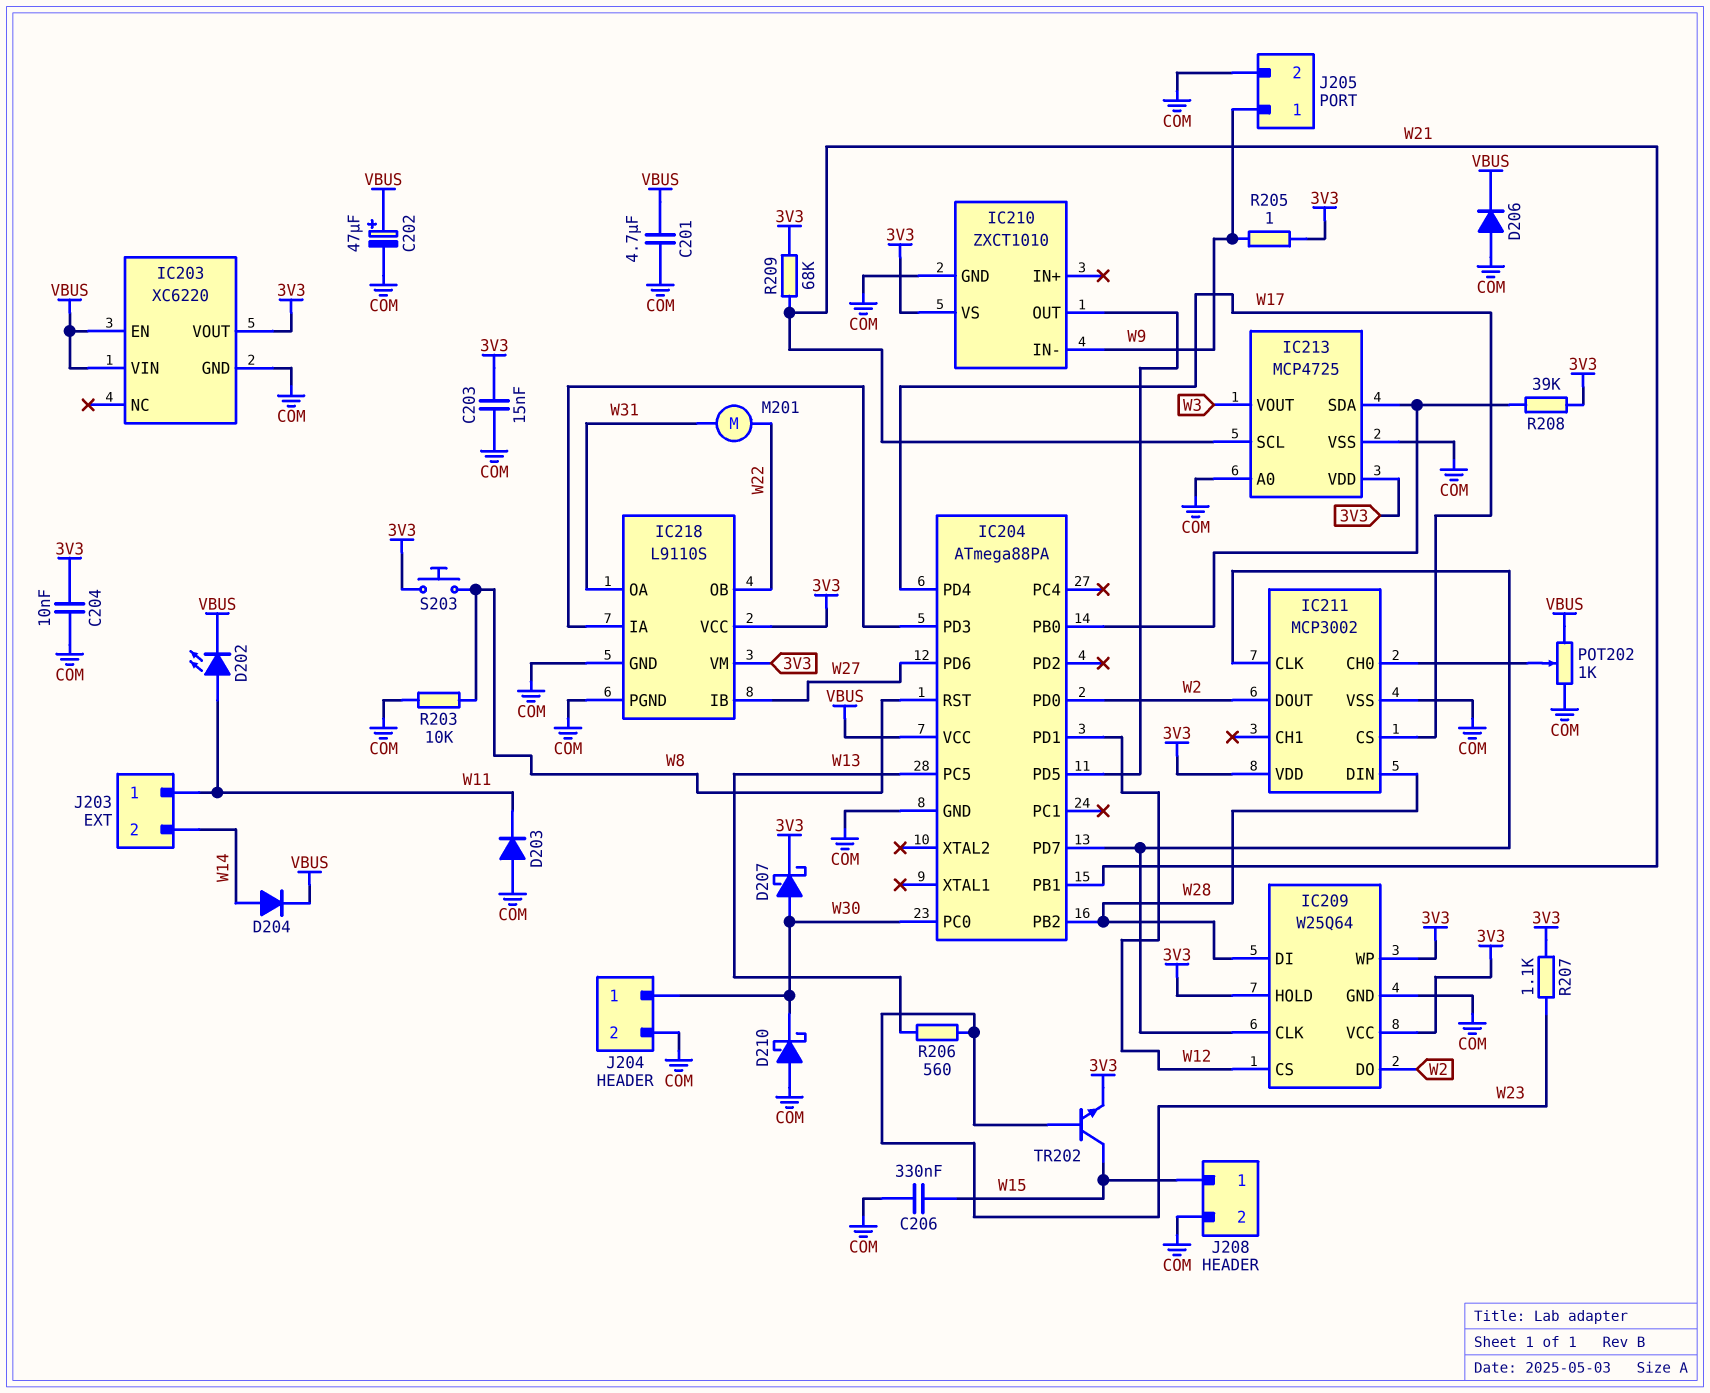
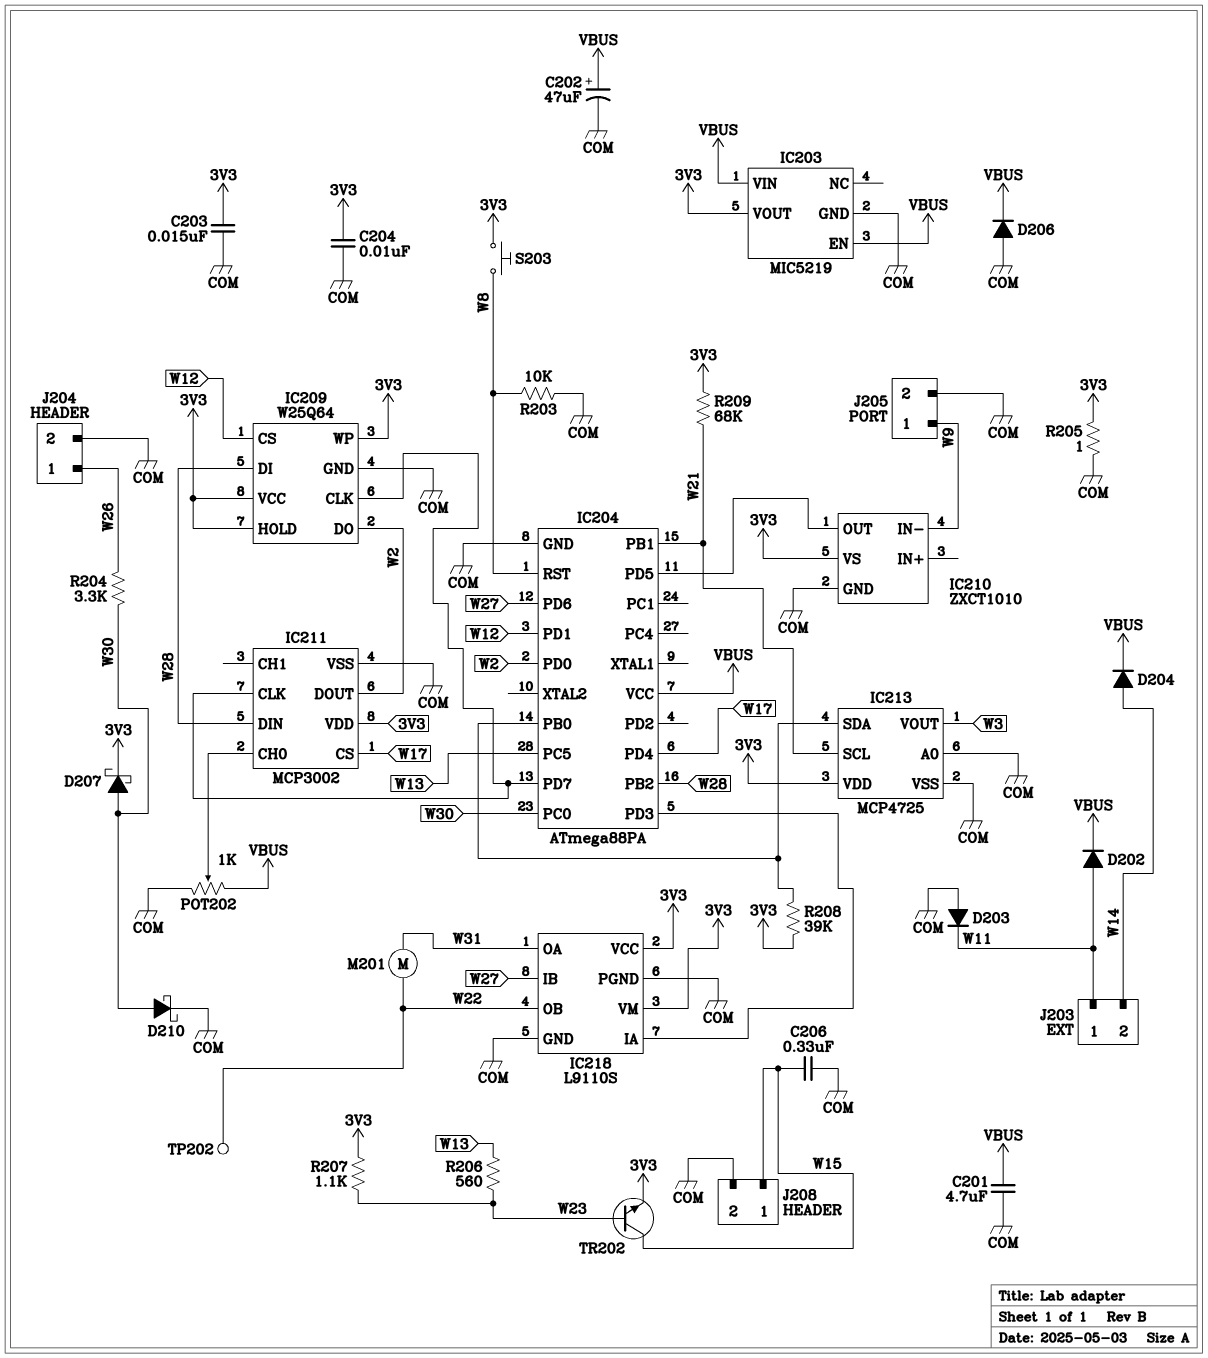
D202: LED (A W11, K VBUS) -> diode (A W11, K VBUS)
D210: schottky (A COM, K W30) -> schottky (A W30, K COM)
IC203: XC6220 -> MIC5219
J204 pin 1: W30 -> W26
R204: none -> 3.3k (W26, W30)
R205: 1 (3V3, W9) -> 1 (3V3, COM)
TP202: none -> test point (W22)

